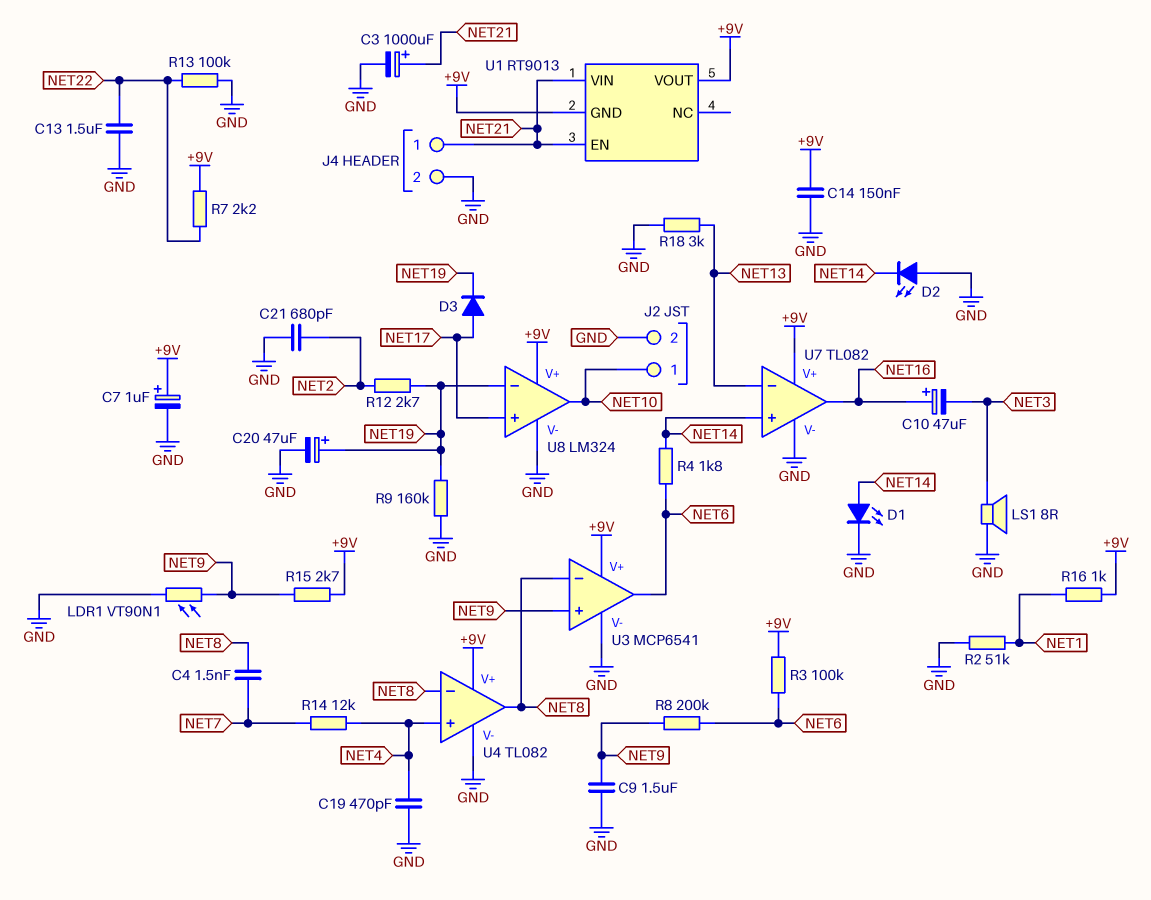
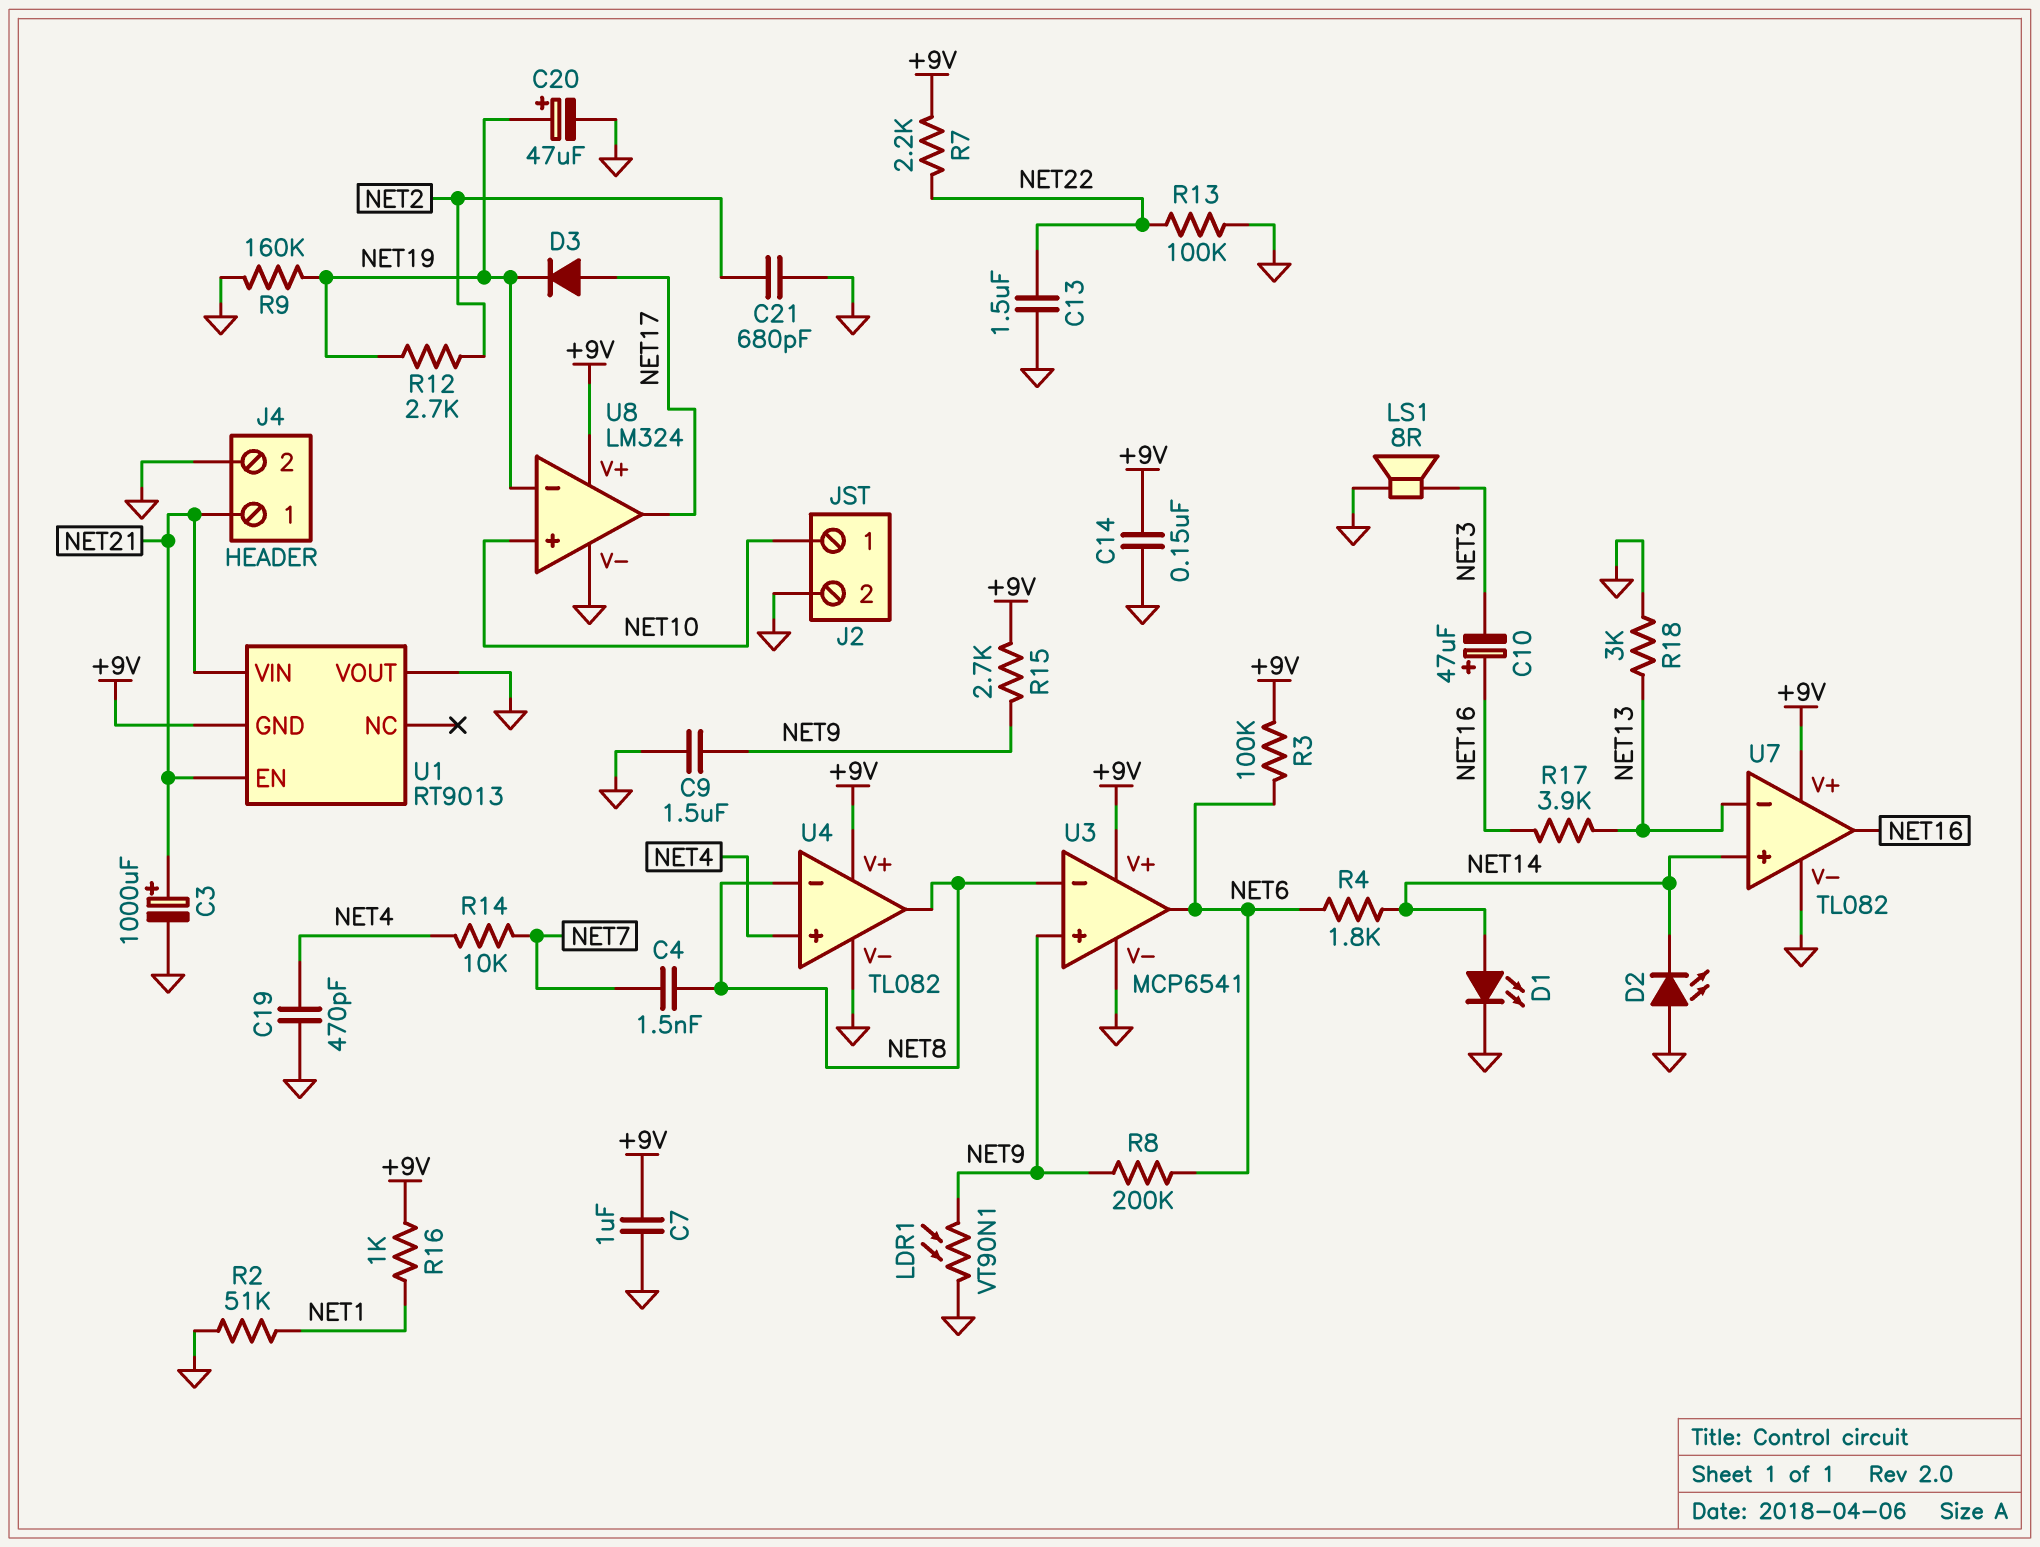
C7: 1uF (plus +9V, minus GND) -> 1uF (+9V, GND)
R14: 12k (NET4, NET7) -> 10k (NET4, NET7)
R17: none -> 3.9k (NET13, NET16)
U1 pin VOUT: +9V -> GND
U8 pin in+: NET17 -> NET10
U8 pin out: NET10 -> NET17

